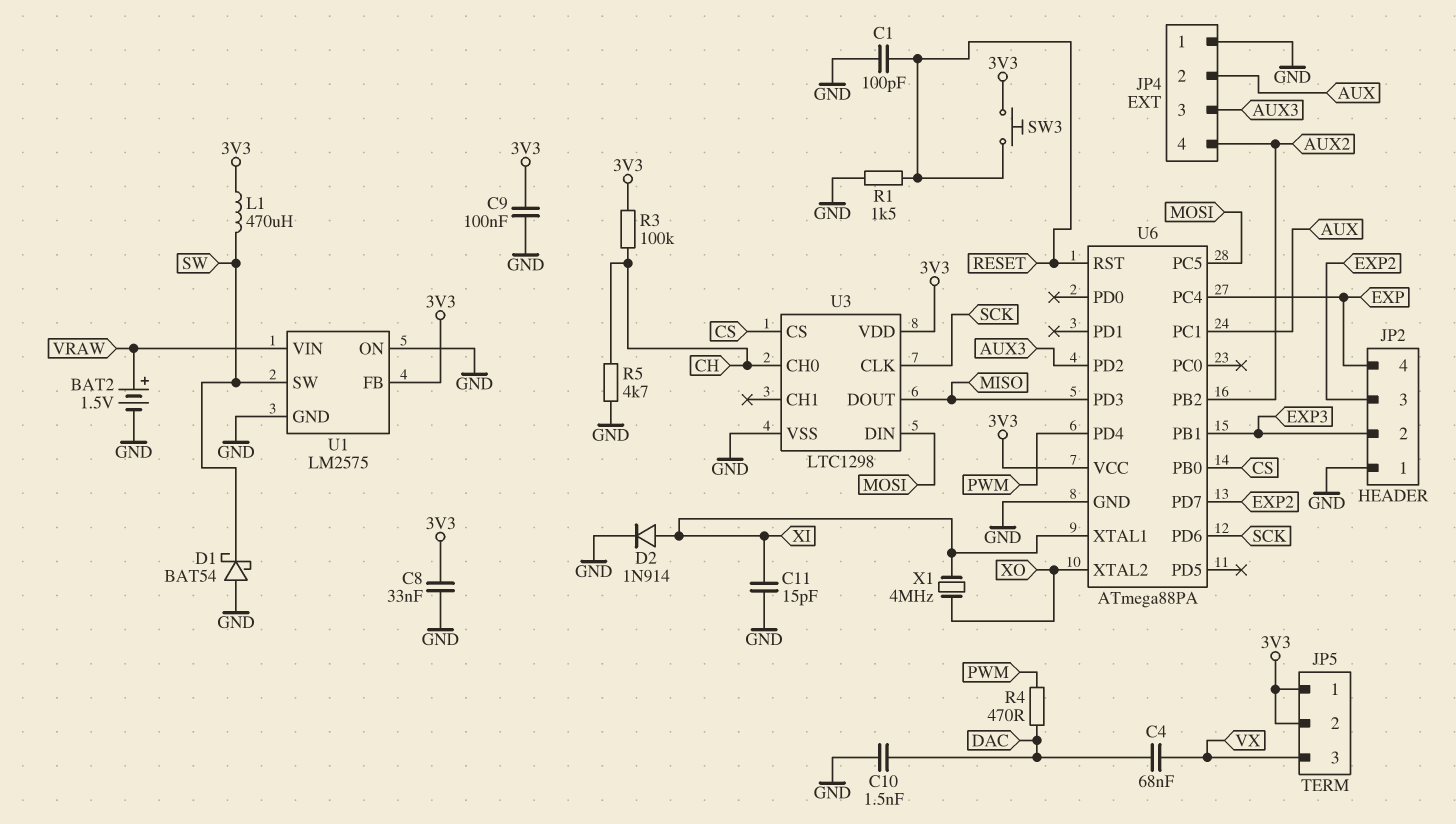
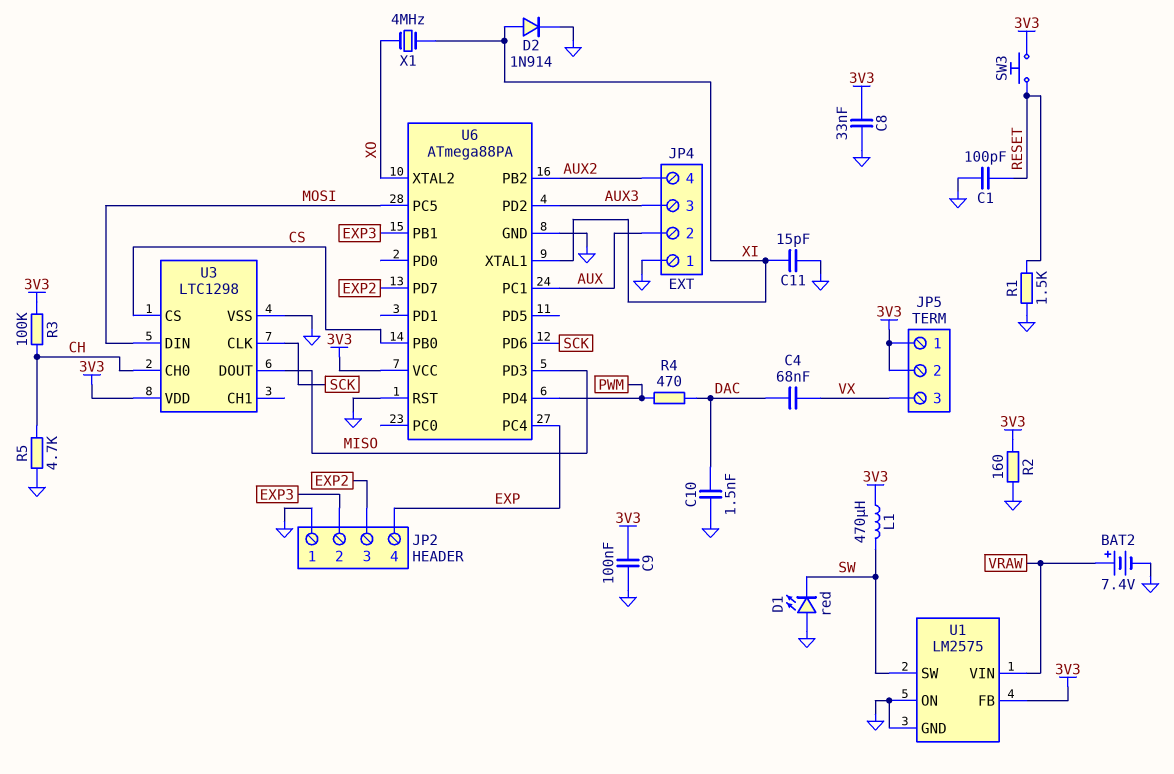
BAT2: 1.5V (plus VRAW, minus GND) -> 7.4V (plus VRAW, minus GND)
D1: schottky BAT54 (A GND, K SW) -> LED red (A GND, K SW)
R2: none -> 160 (3V3, GND)
U6 pin RST: RESET -> GND

